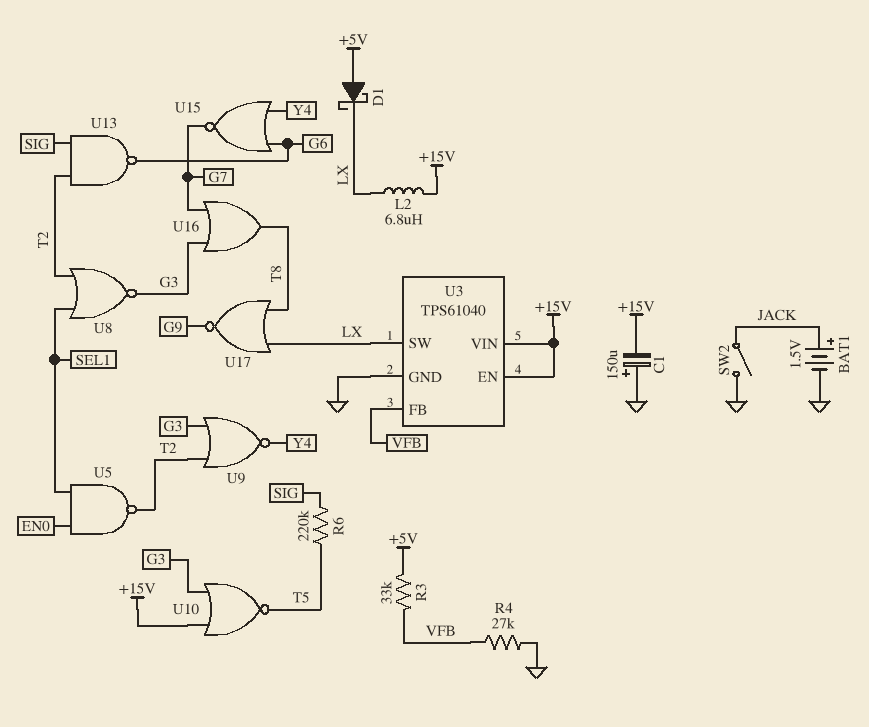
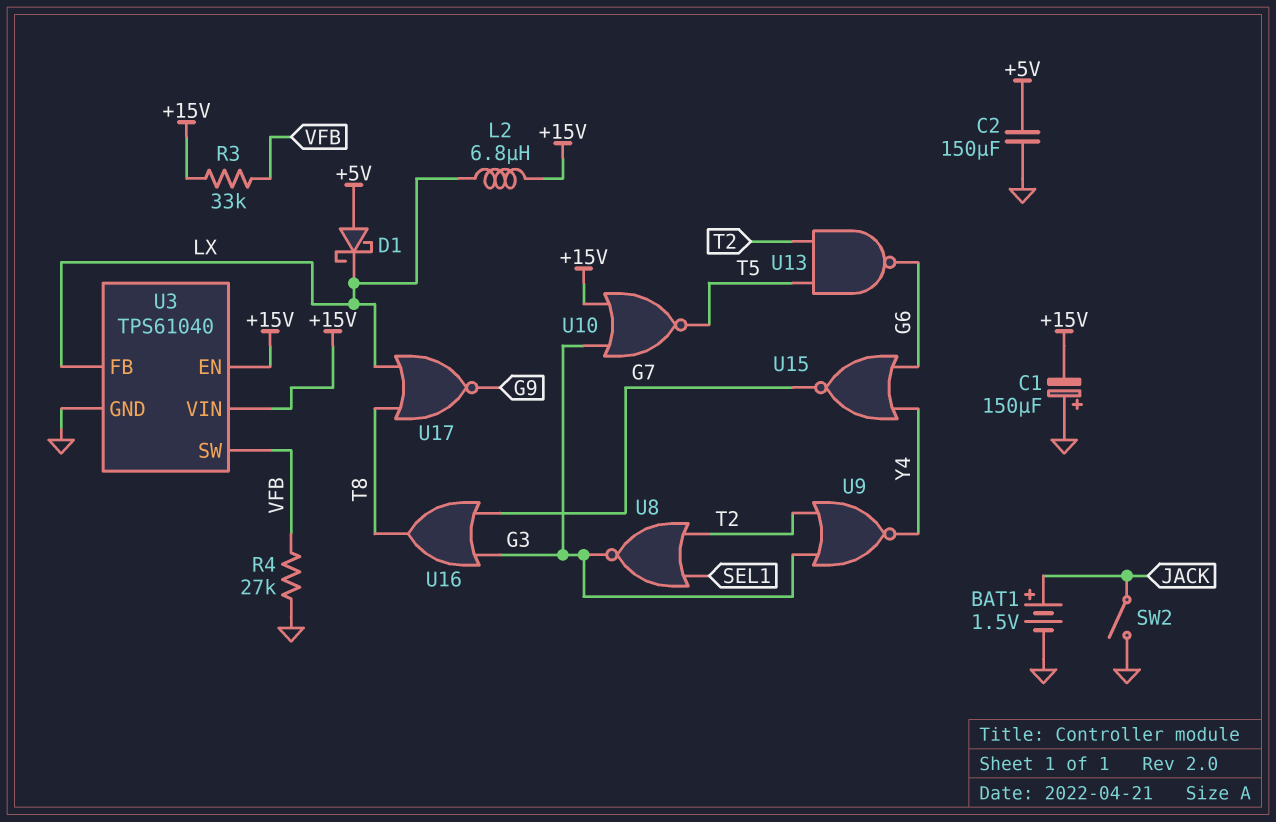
C2: none -> 150uF (+5V, GND)
R3: 33k (+5V, VFB) -> 33k (+15V, VFB)
R6: 220k (SIG, T5) -> none
U3 pin FB: VFB -> LX
U3 pin SW: LX -> VFB
U5: NAND (in EN0, in SEL1, out T2) -> none
U13: NAND (in SIG, in T2, out G6) -> NAND (in T2, in T5, out G6)

